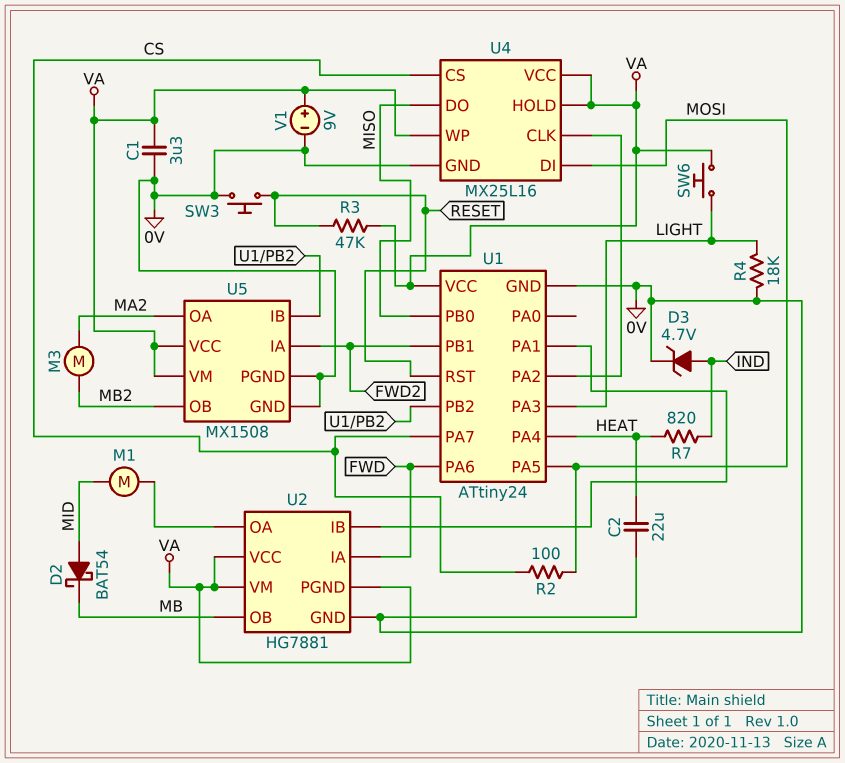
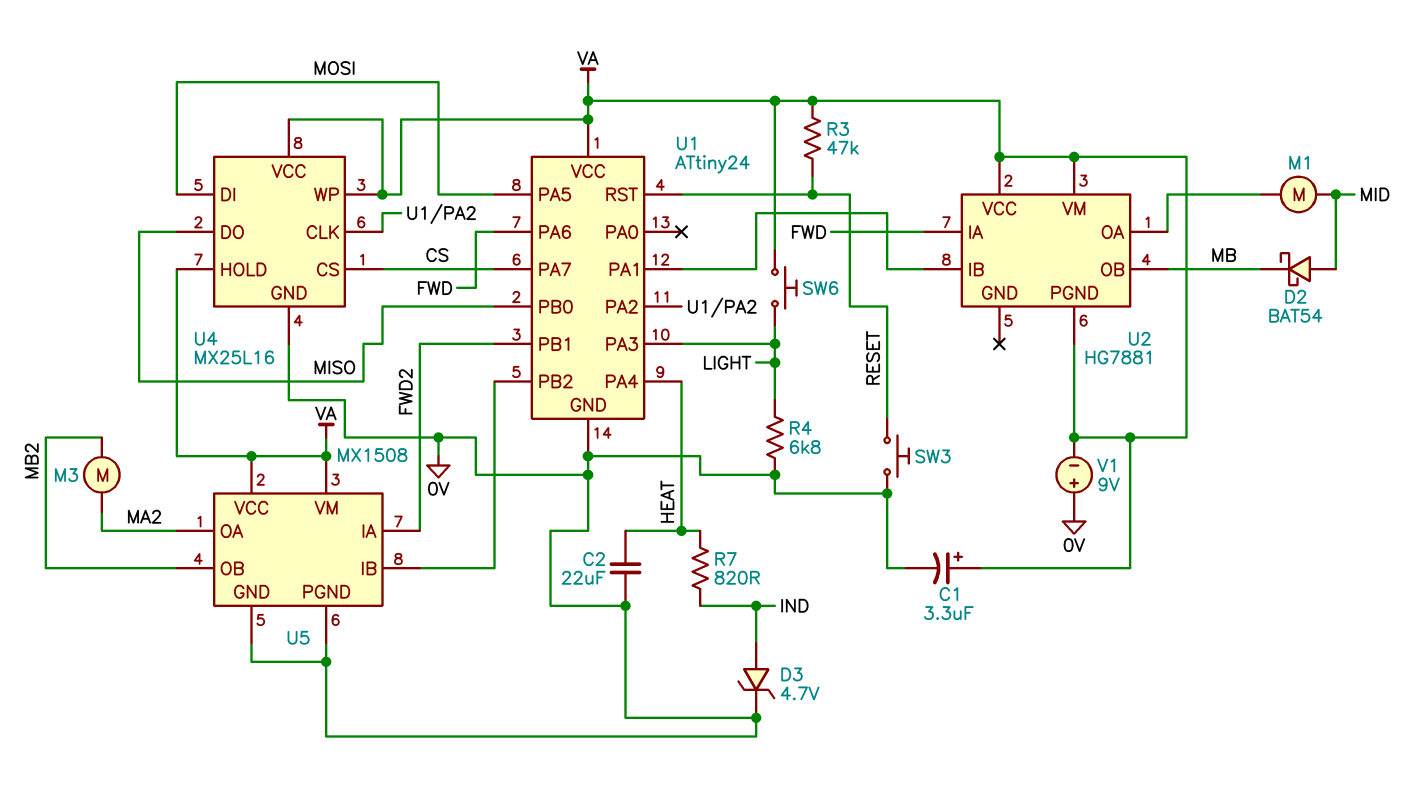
C1: 3.3uF (0V, VA) -> 3.3uF (plus VA, minus 0V)
R2: 100 (CS, MOSI) -> none
R4: 18k (0V, LIGHT) -> 6.8k (0V, LIGHT)
U2 pin GND: 0V -> none
V1: 9V (plus VA, minus 0V) -> 9V (plus 0V, minus VA)

